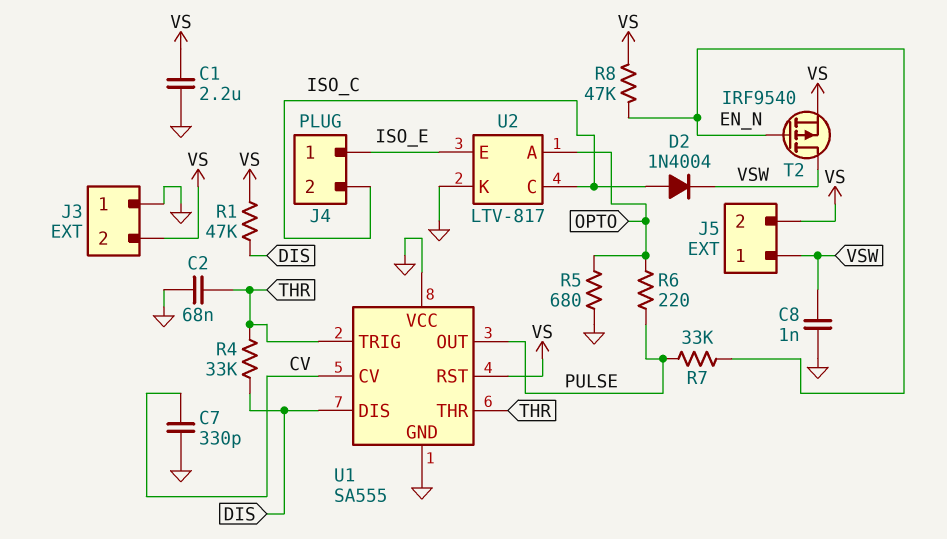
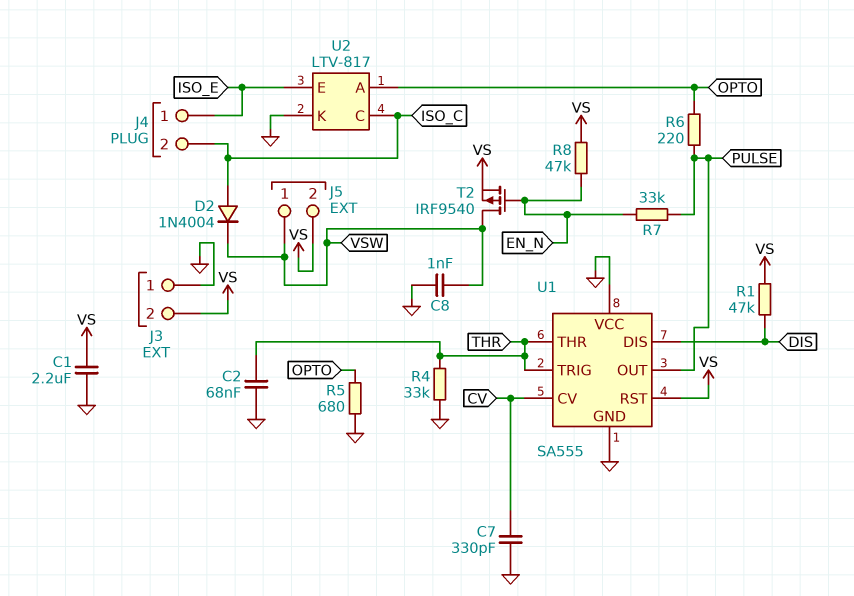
R4: 33k (DIS, THR) -> 33k (GND, THR)

